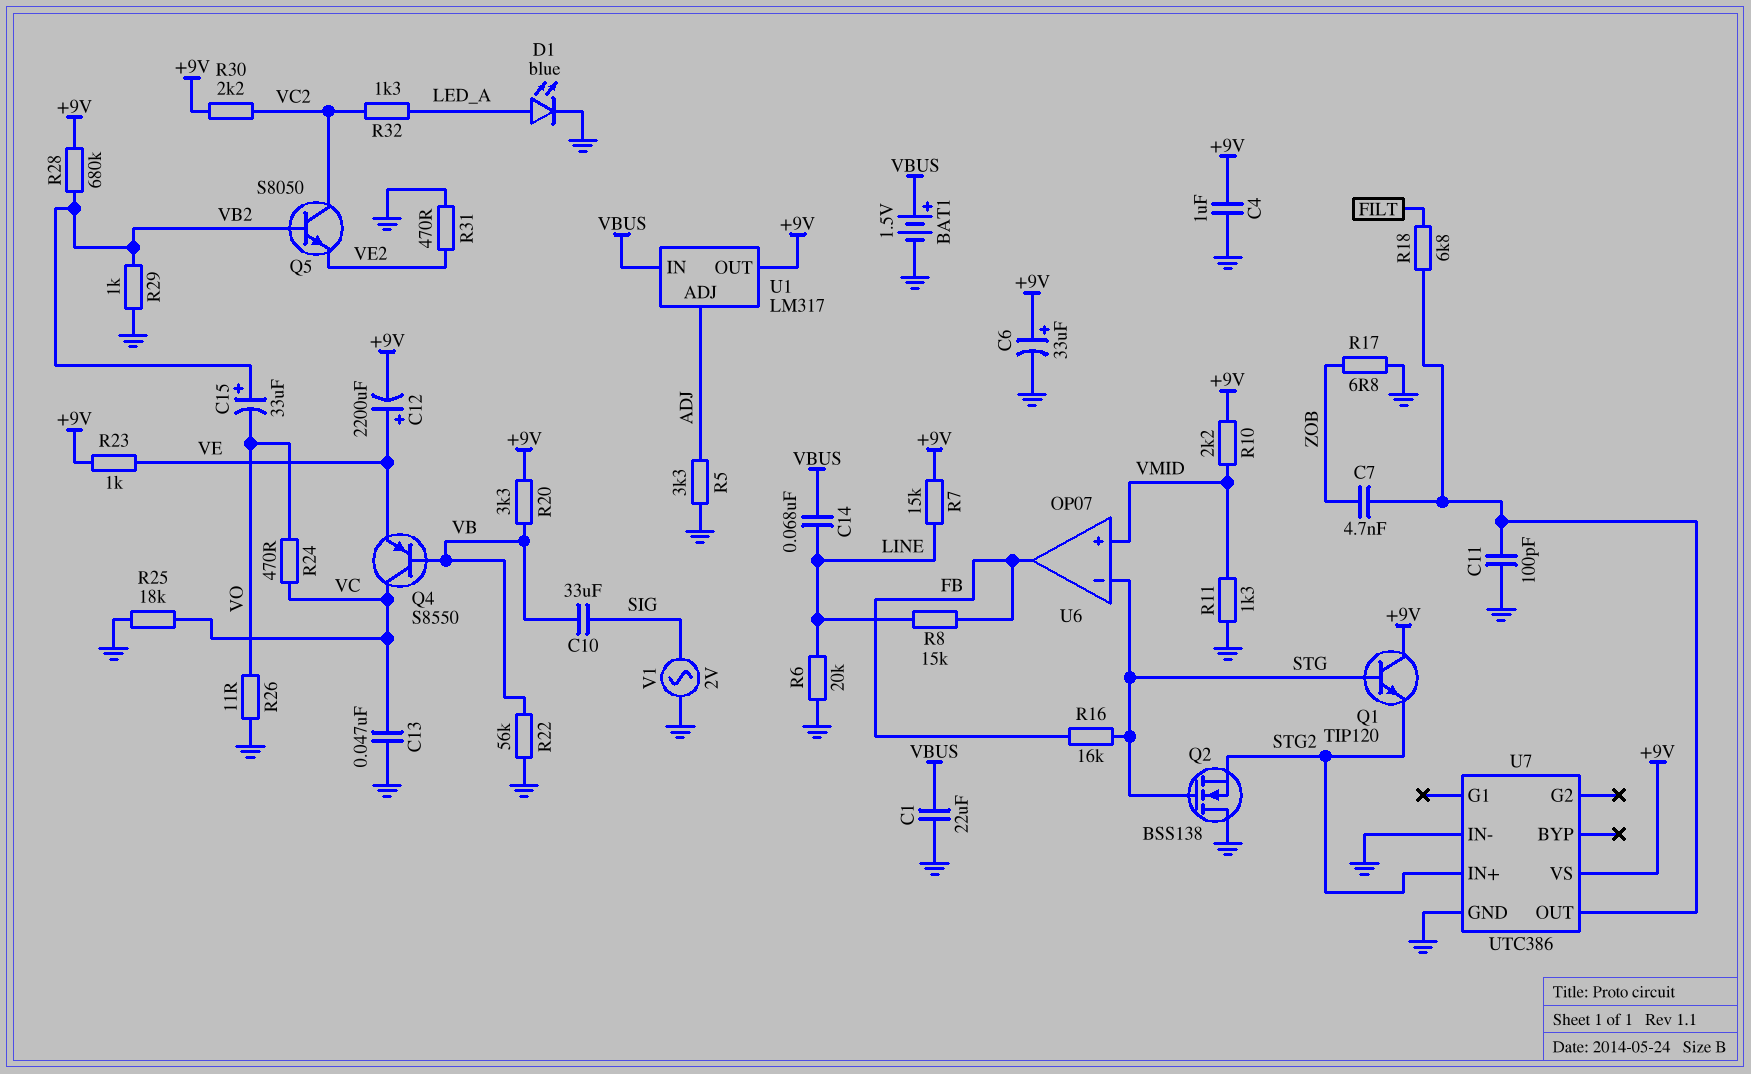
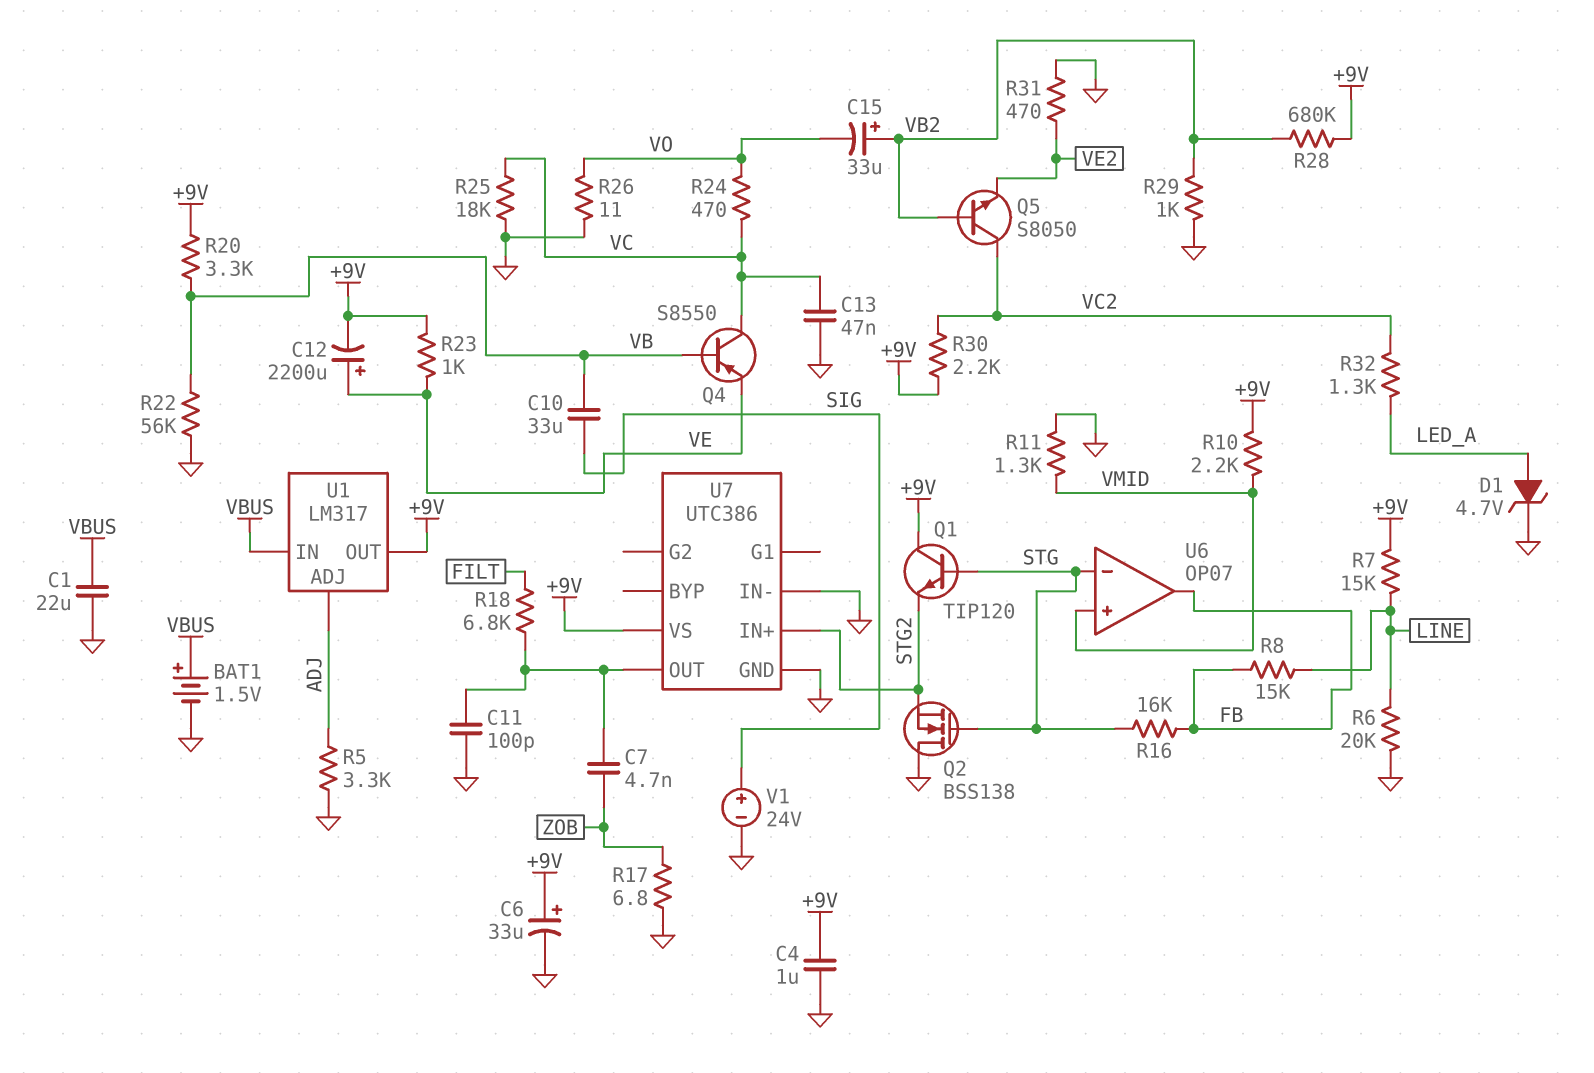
C14: 68nF (LINE, VBUS) -> none
D1: LED blue (A LED_A, K GND) -> zener 4.7V (A LED_A, K GND)
V1: AC 2V (GND, SIG) -> 24V (plus SIG, minus GND)

